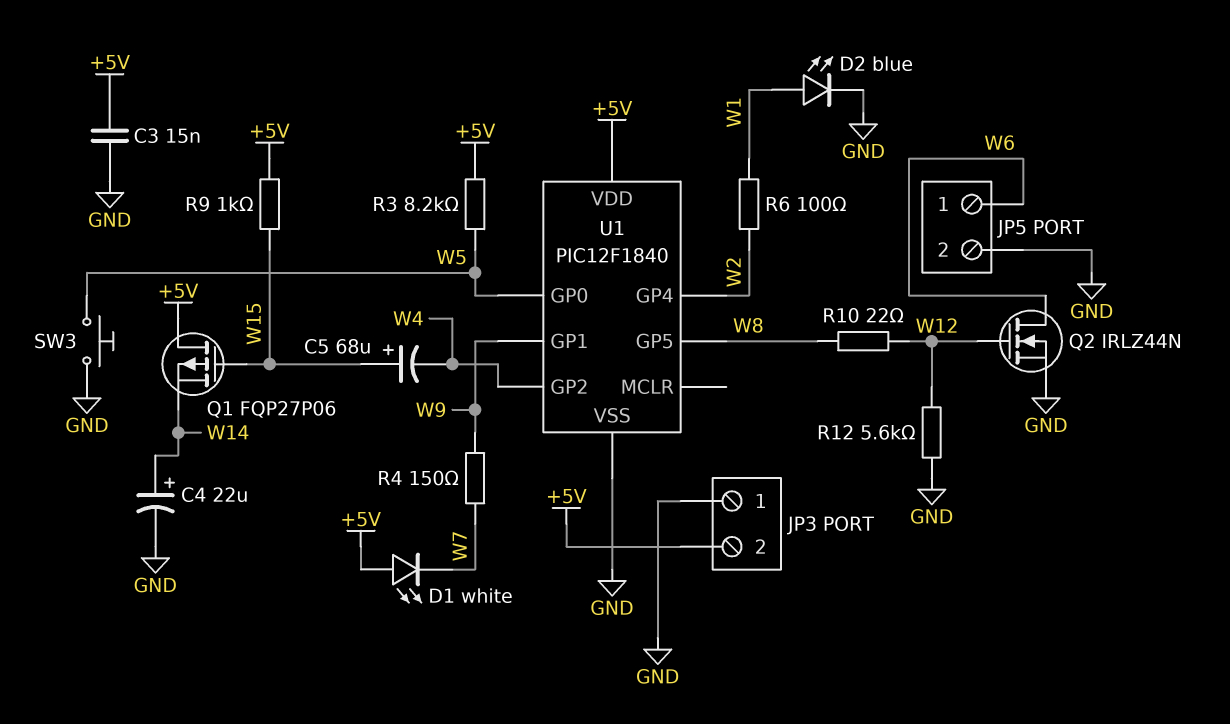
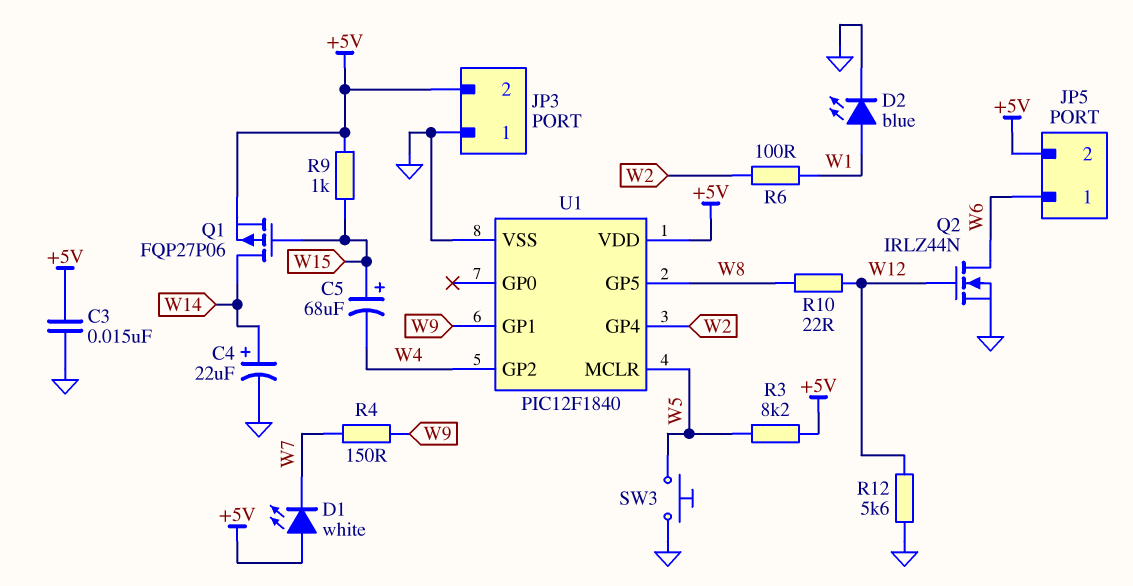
JP5 pin 2: GND -> +5V
Q1: PMOS FQP27P06 (G W15, D +5V, S W14) -> PMOS FQP27P06 (G W15, D W14, S +5V)
U1 pin GP0: W5 -> none
U1 pin MCLR: none -> W5

